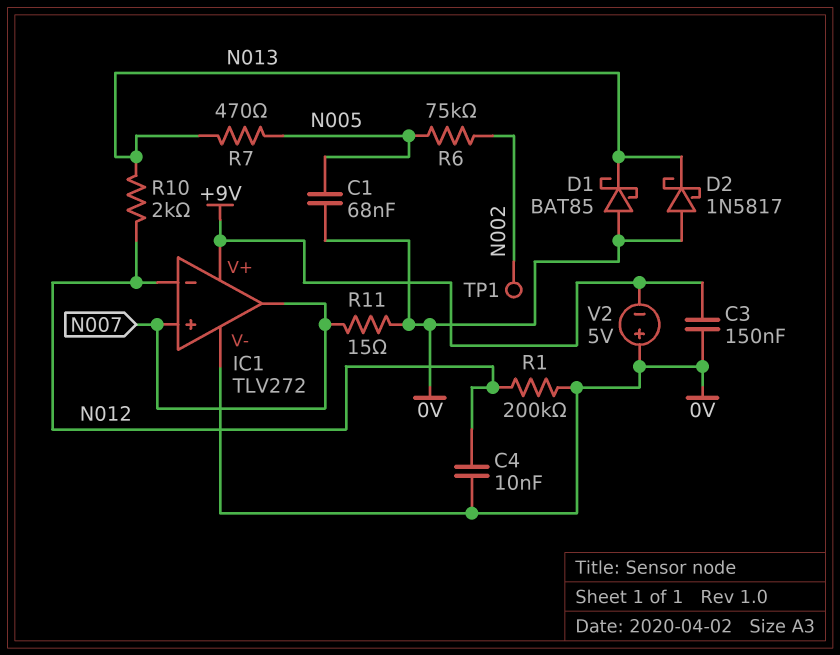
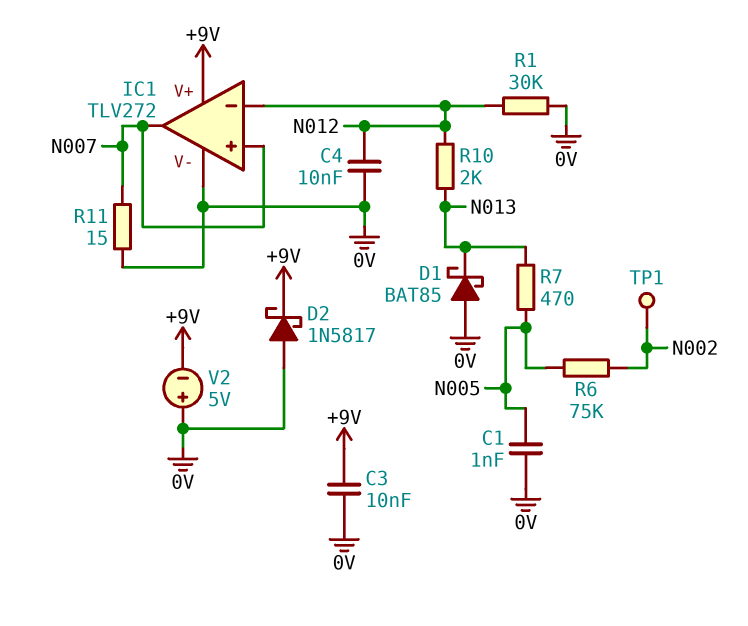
C1: 68nF (0V, N005) -> 1nF (0V, N005)
C3: 150nF (+9V, 0V) -> 10nF (+9V, 0V)
D2: schottky 1N5817 (A 0V, K N013) -> schottky 1N5817 (A 0V, K +9V)
R1: 200k (0V, N012) -> 30k (0V, N012)

